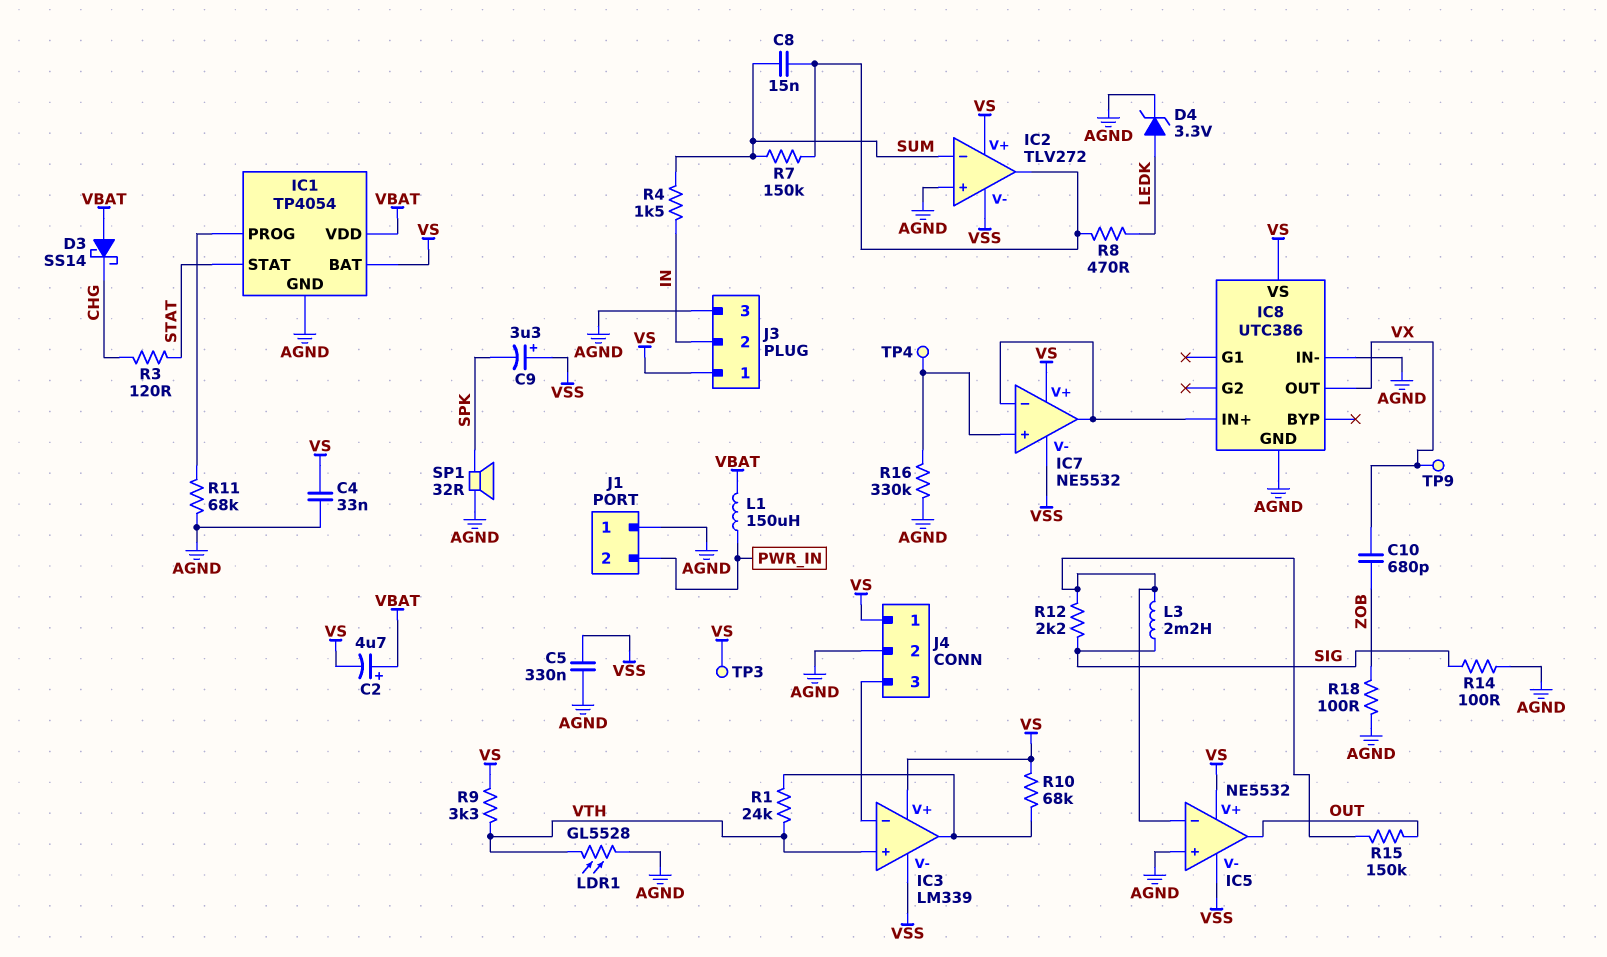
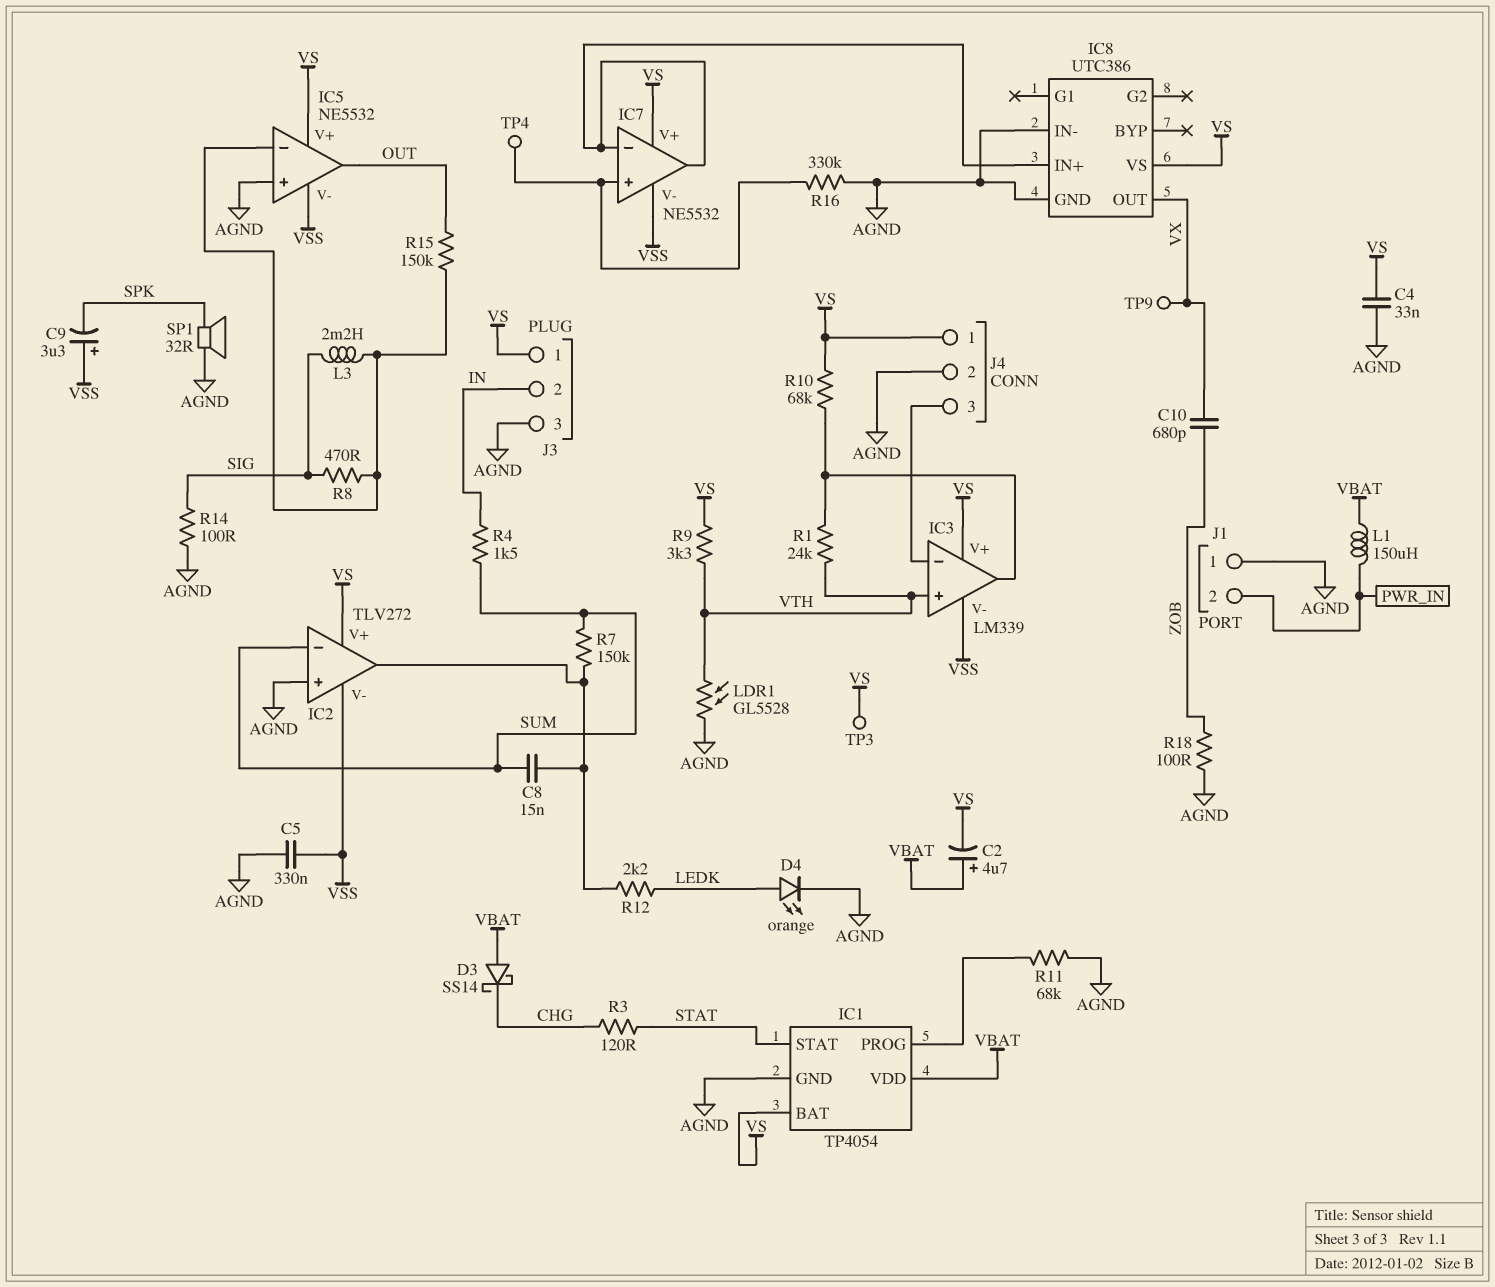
D4: zener 3.3V (A LEDK, K AGND) -> LED orange (A LEDK, K AGND)
R8: 470 (IC2/out, LEDK) -> 470 (IC5/in-, SIG)
R12: 2.2k (IC5/in-, SIG) -> 2.2k (IC2/out, LEDK)

